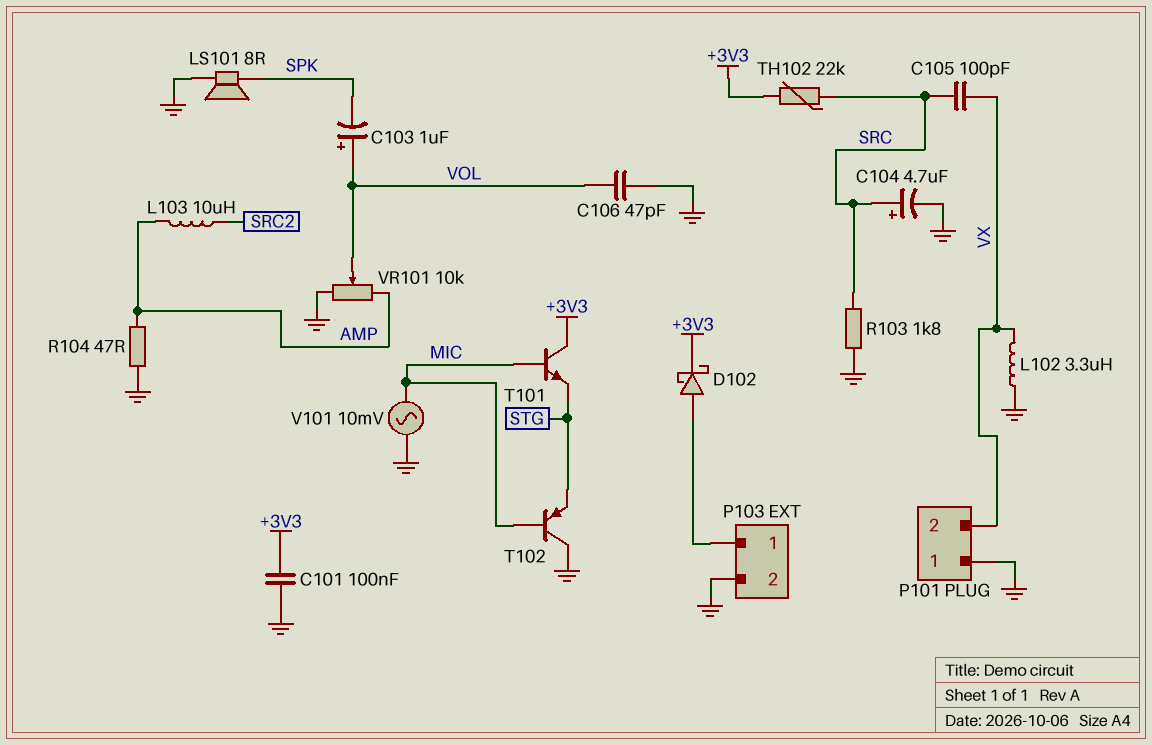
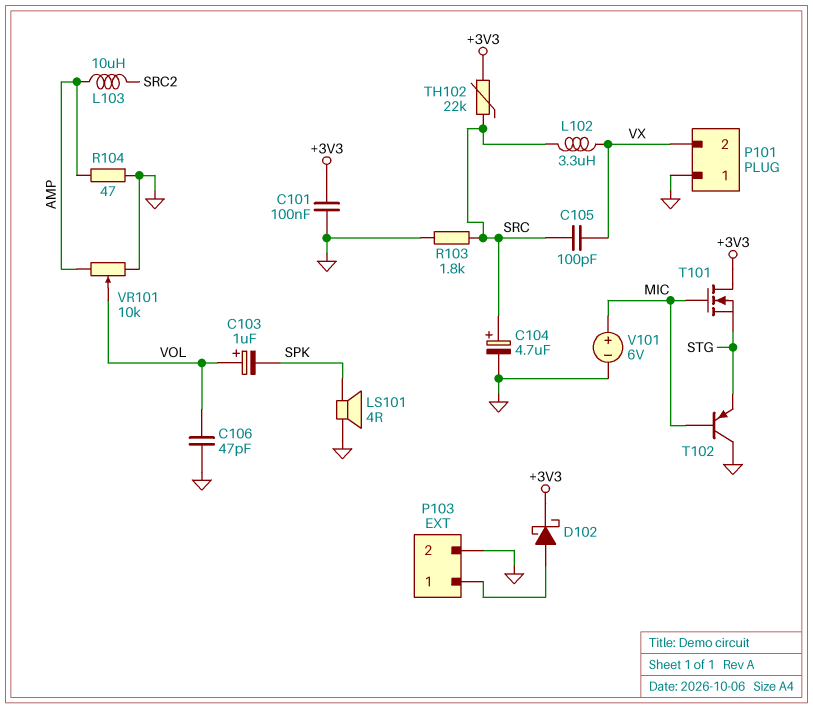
L102: 3.3uH (GND, VX) -> 3.3uH (SRC, VX)
LS101: speaker 8R (GND, SPK) -> speaker 4R (GND, SPK)
T101: NPN (B MIC, C +3V3, E STG) -> NMOS (G MIC, D +3V3, S STG)
V101: AC 10mV (GND, MIC) -> 6V (plus MIC, minus GND)

